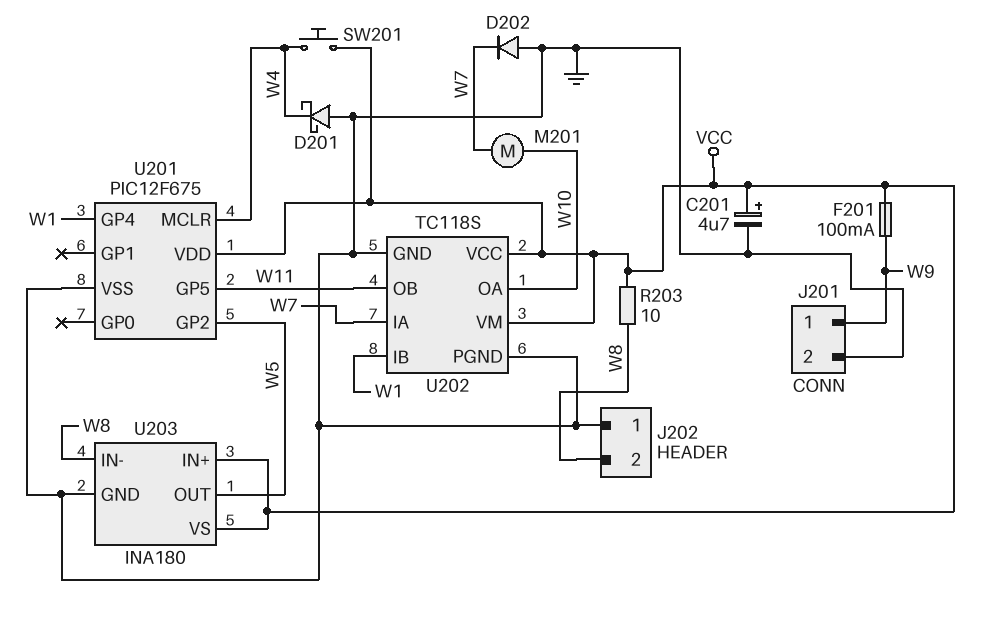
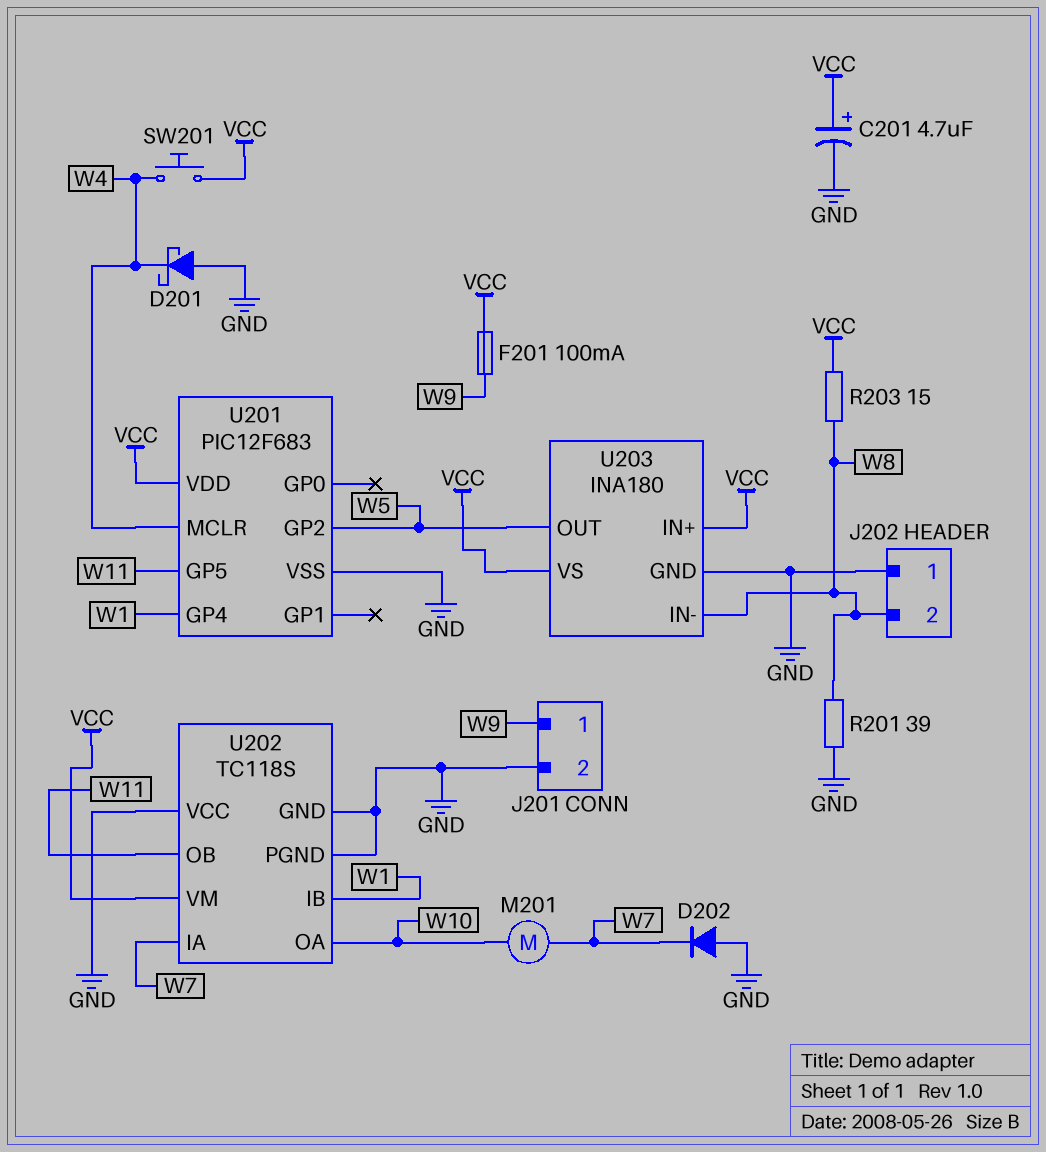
R201: none -> 39 (GND, W8)
R203: 10 (VCC, W8) -> 15 (VCC, W8)
U201: PIC12F675 -> PIC12F683
U202 pin VCC: VCC -> GND

